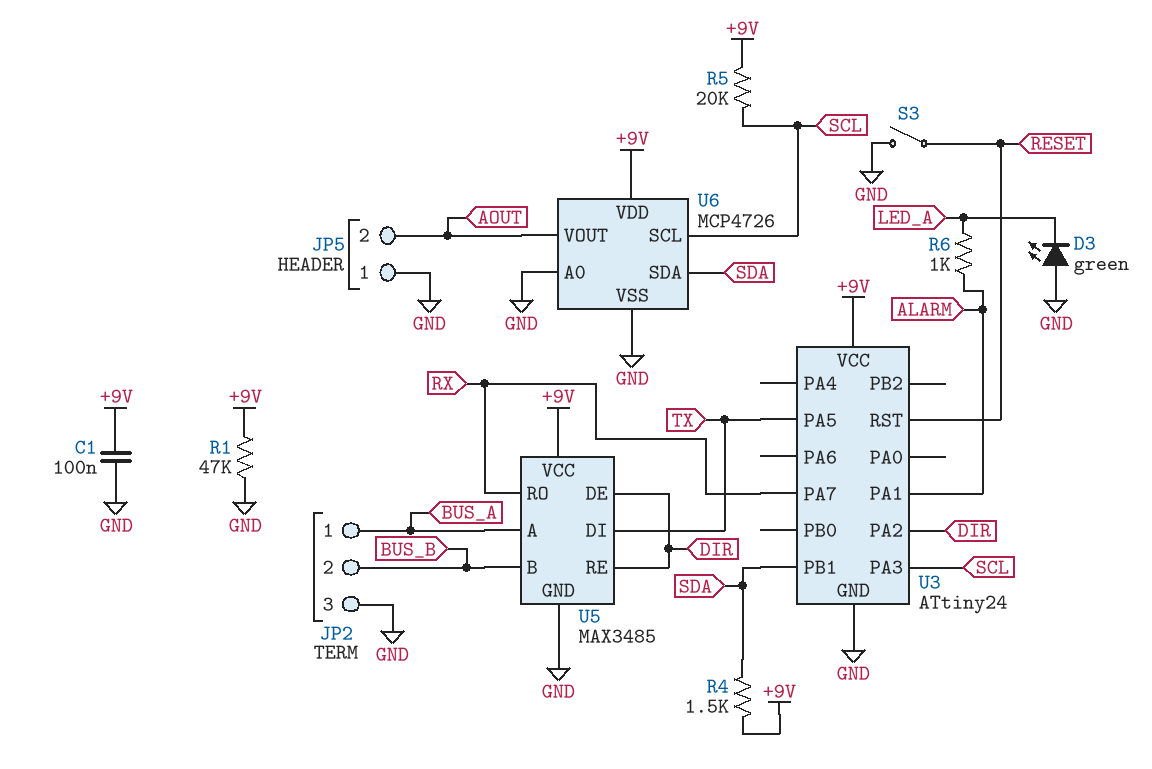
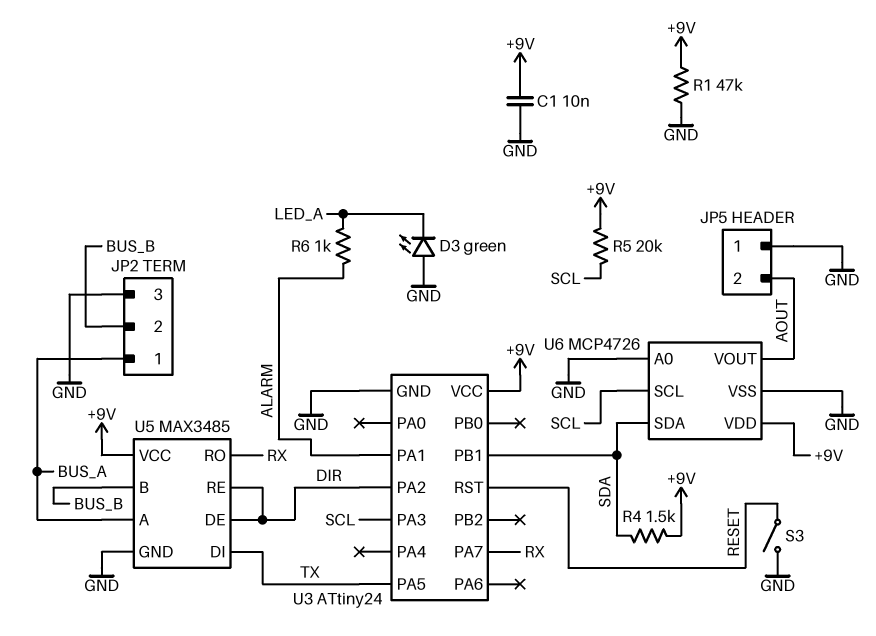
C1: 100nF (+9V, GND) -> 10nF (+9V, GND)

